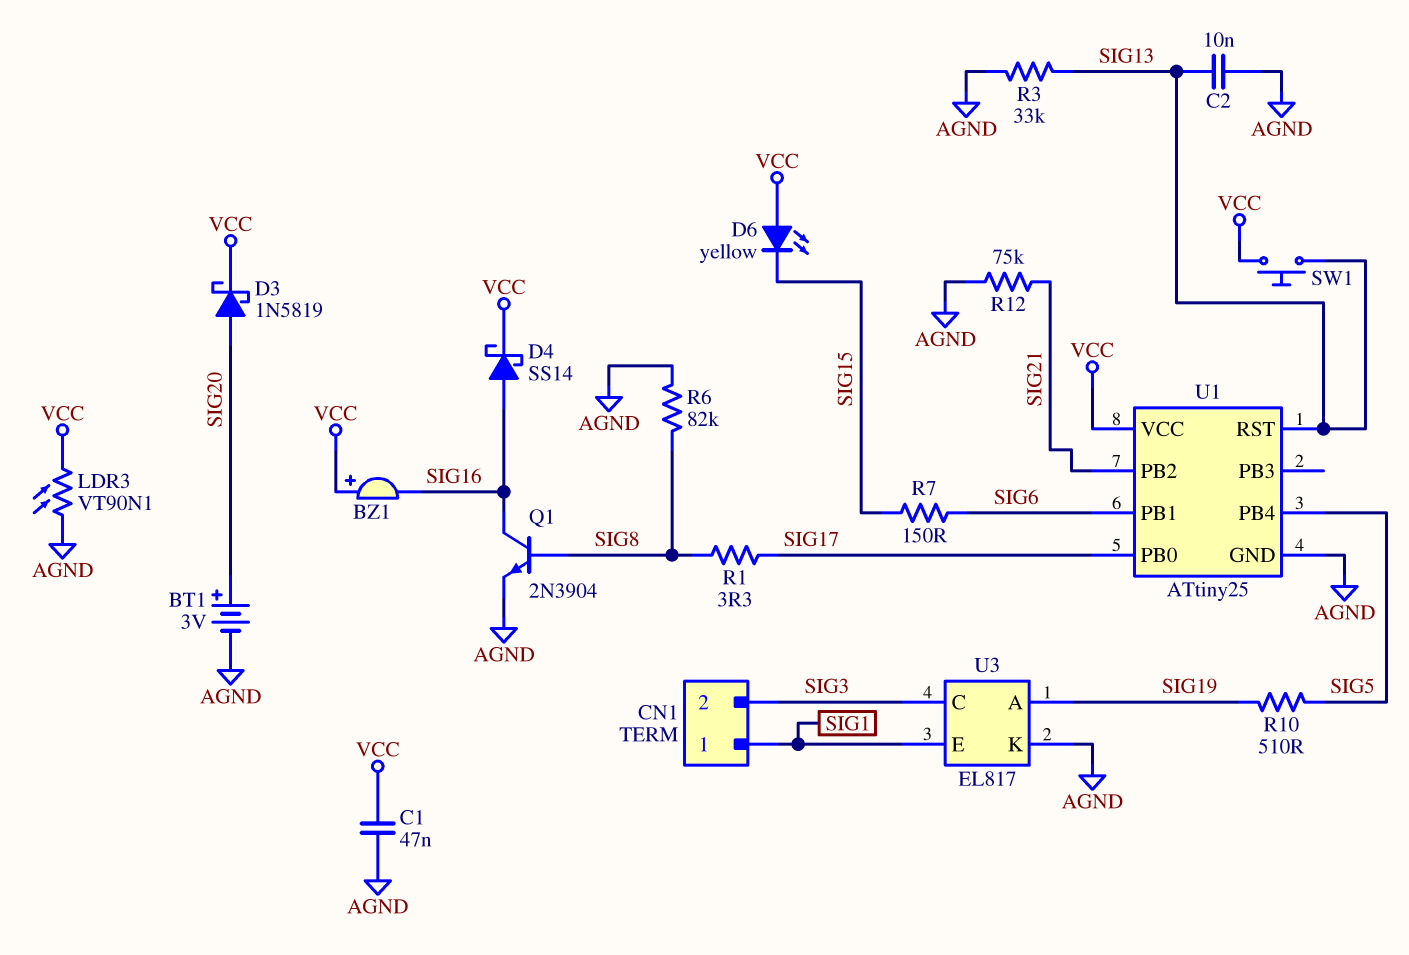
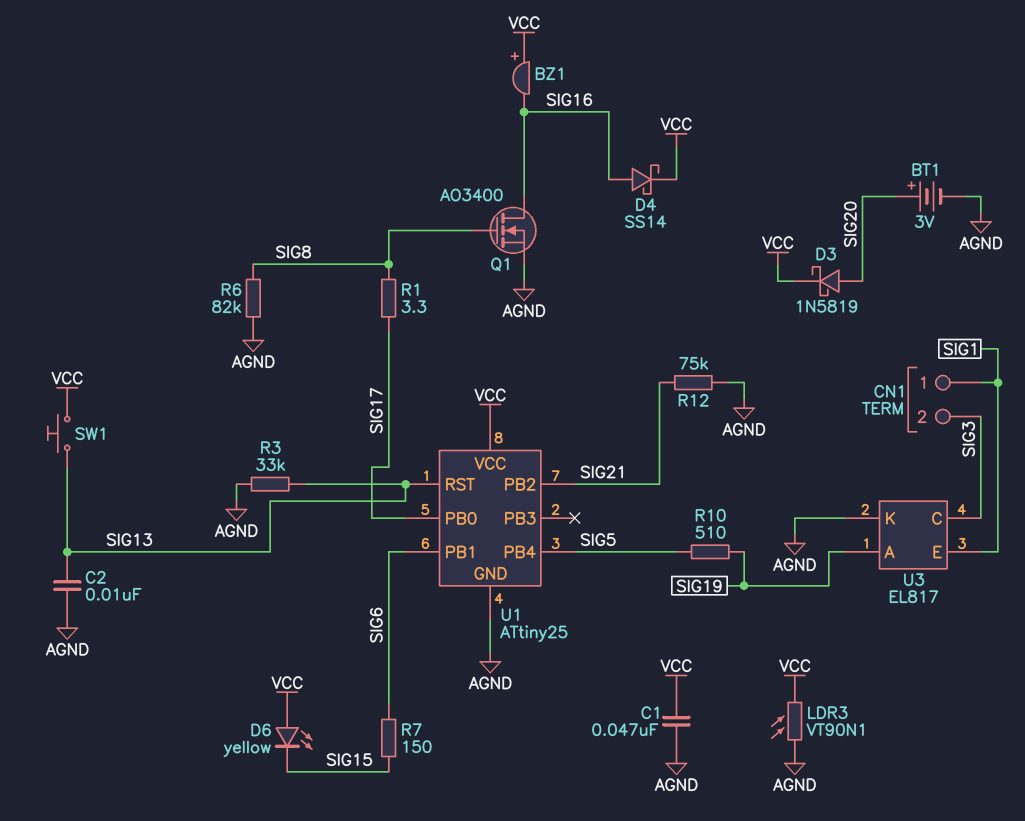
Q1: NPN 2N3904 (B SIG8, C SIG16, E AGND) -> NMOS AO3400 (G SIG8, D SIG16, S AGND)

